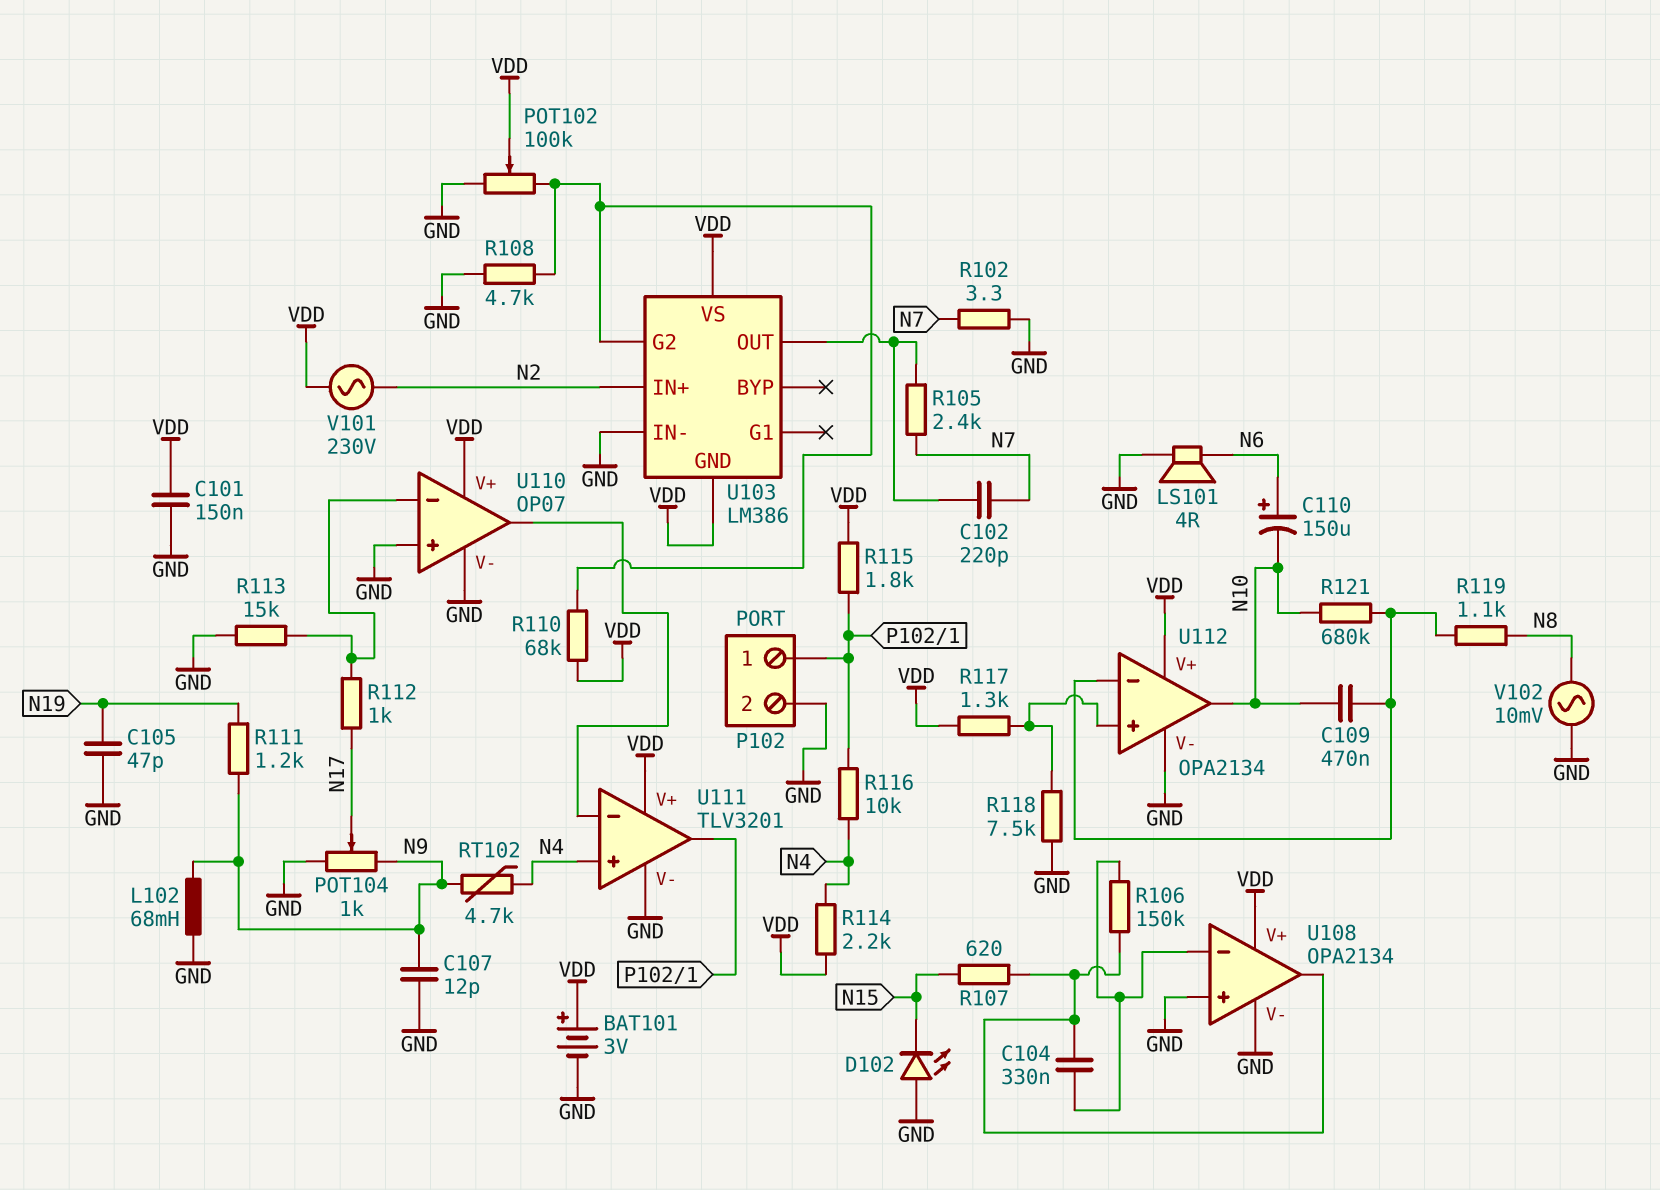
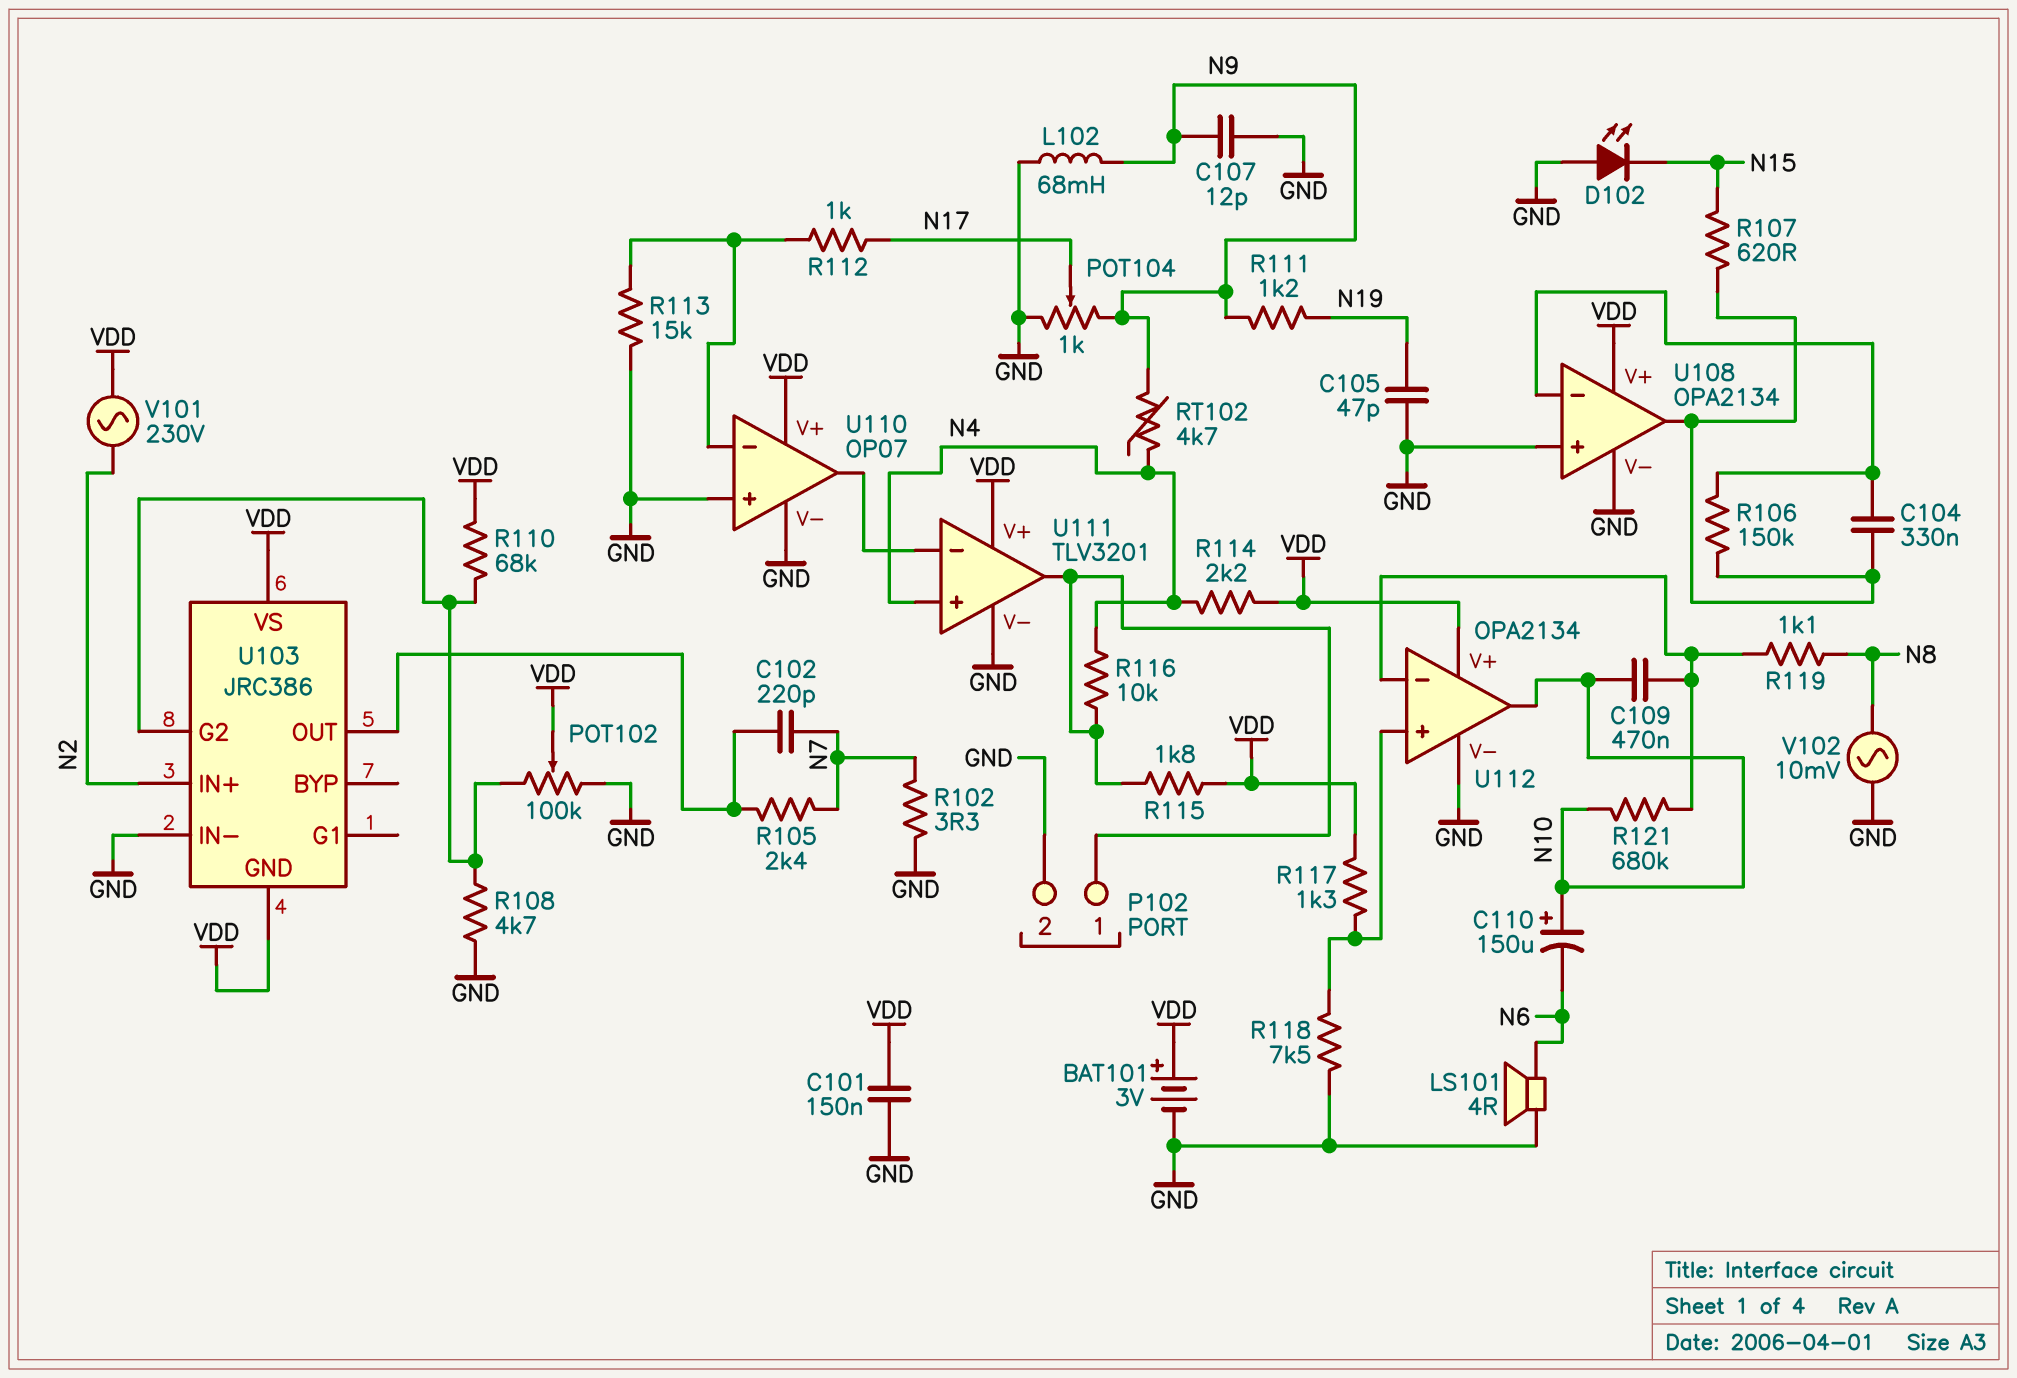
C110: 150uF (plus N6, minus N10) -> 150uF (plus N10, minus N6)
U103: LM386 -> JRC386

